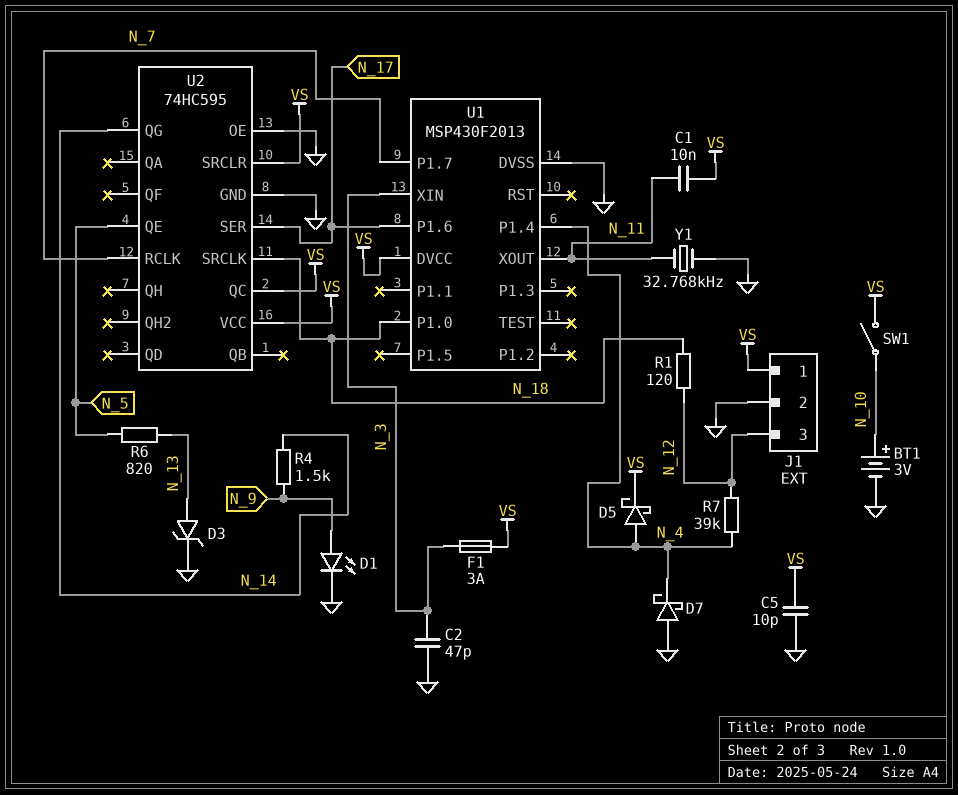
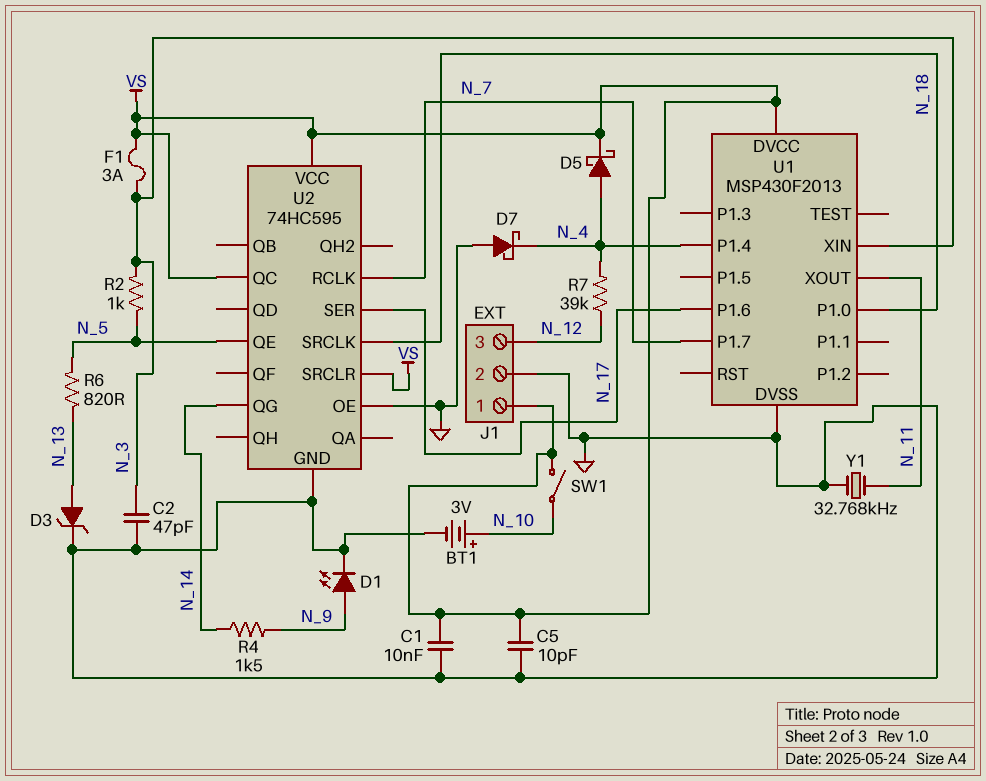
C1: 10nF (N_11, VS) -> 10nF (GND, VS)
R1: 120 (N_12, N_18) -> none
R2: none -> 1k (N_3, N_5)

